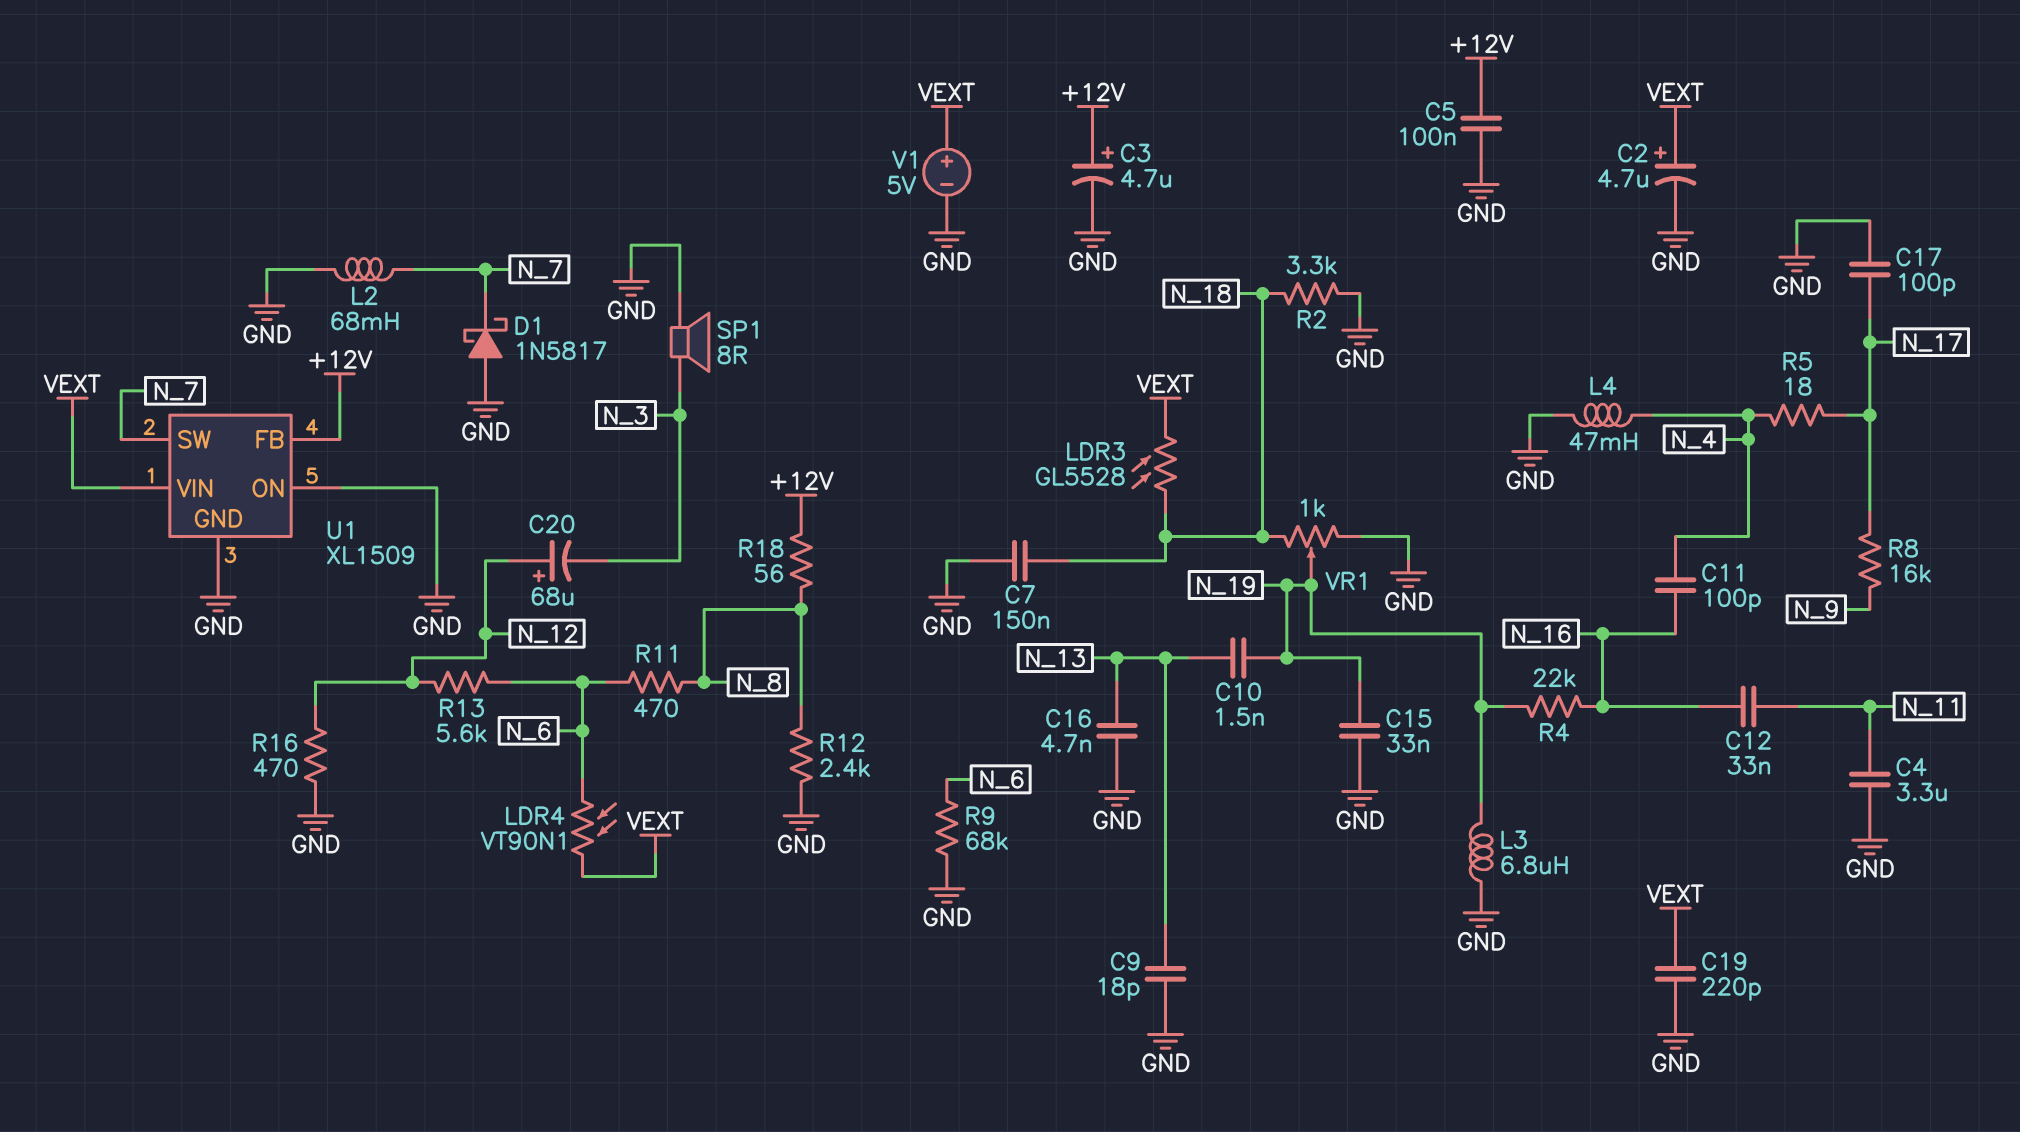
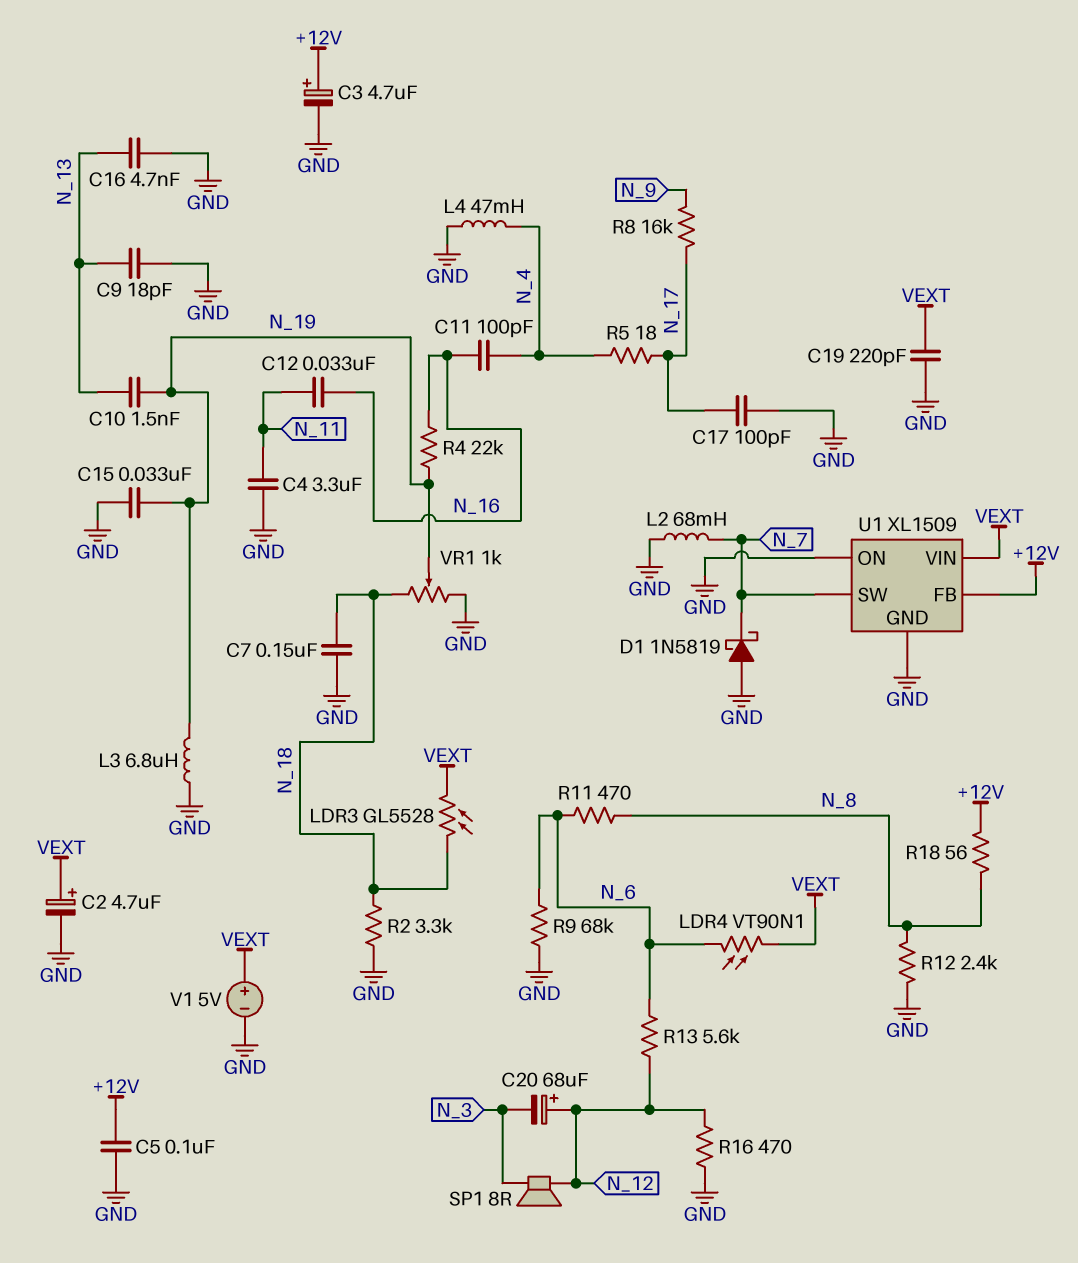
D1: schottky 1N5817 (A GND, K N_7) -> schottky 1N5819 (A GND, K N_7)
SP1: speaker 8R (GND, N_3) -> speaker 8R (N_3, N_12)

